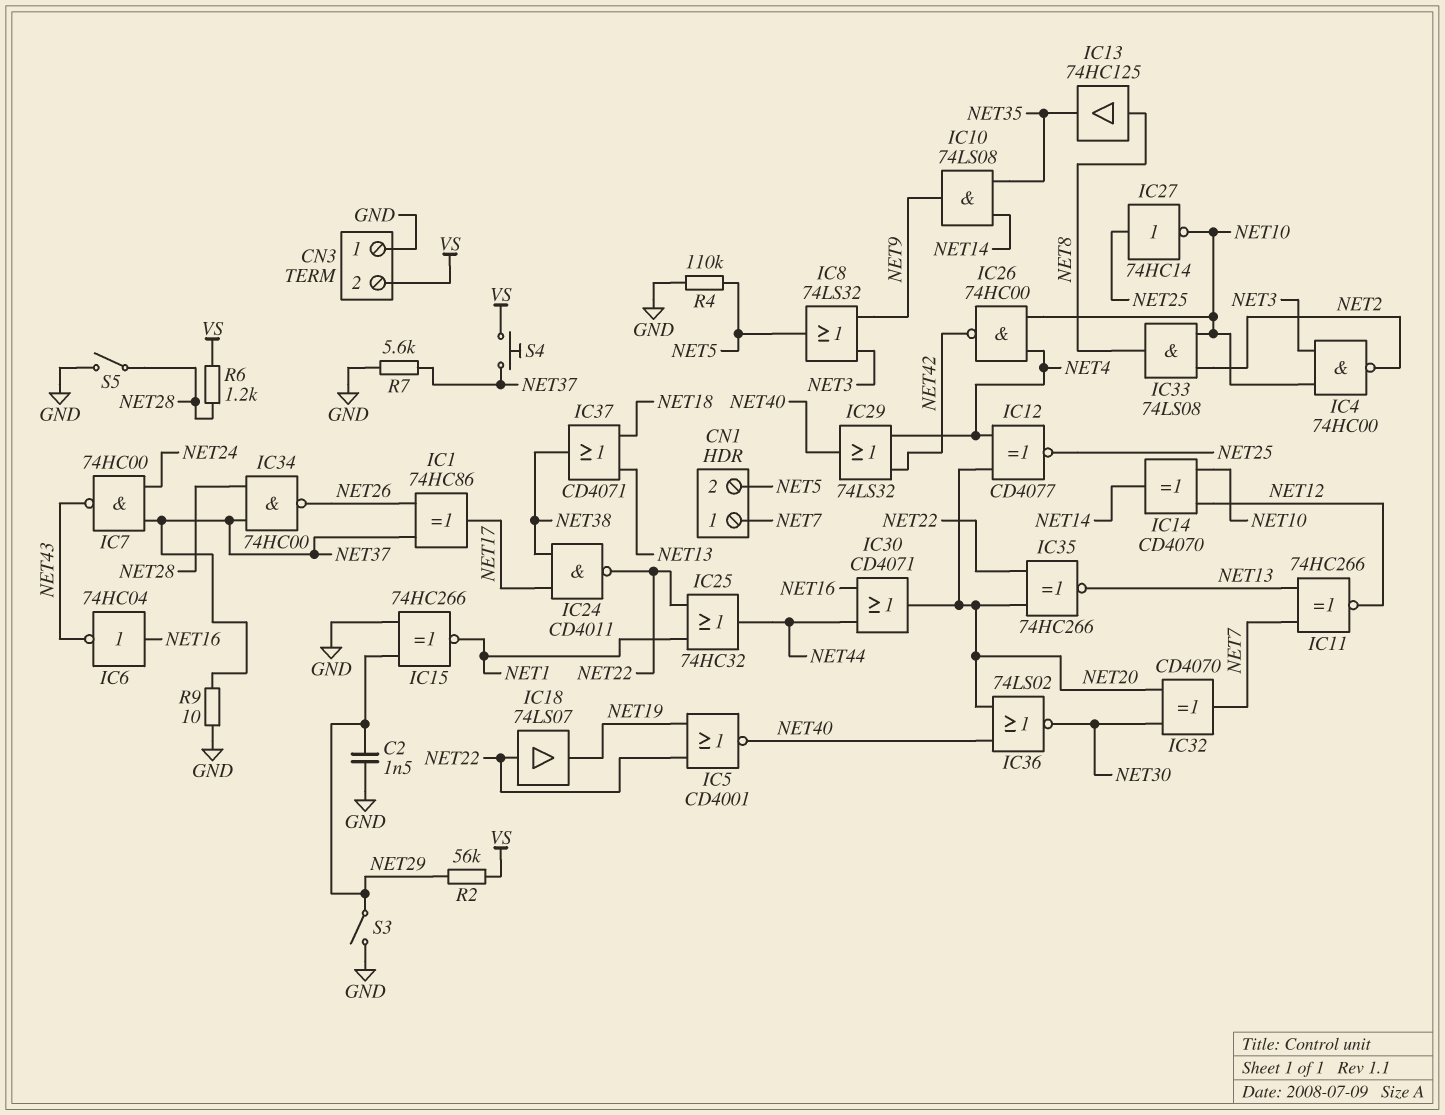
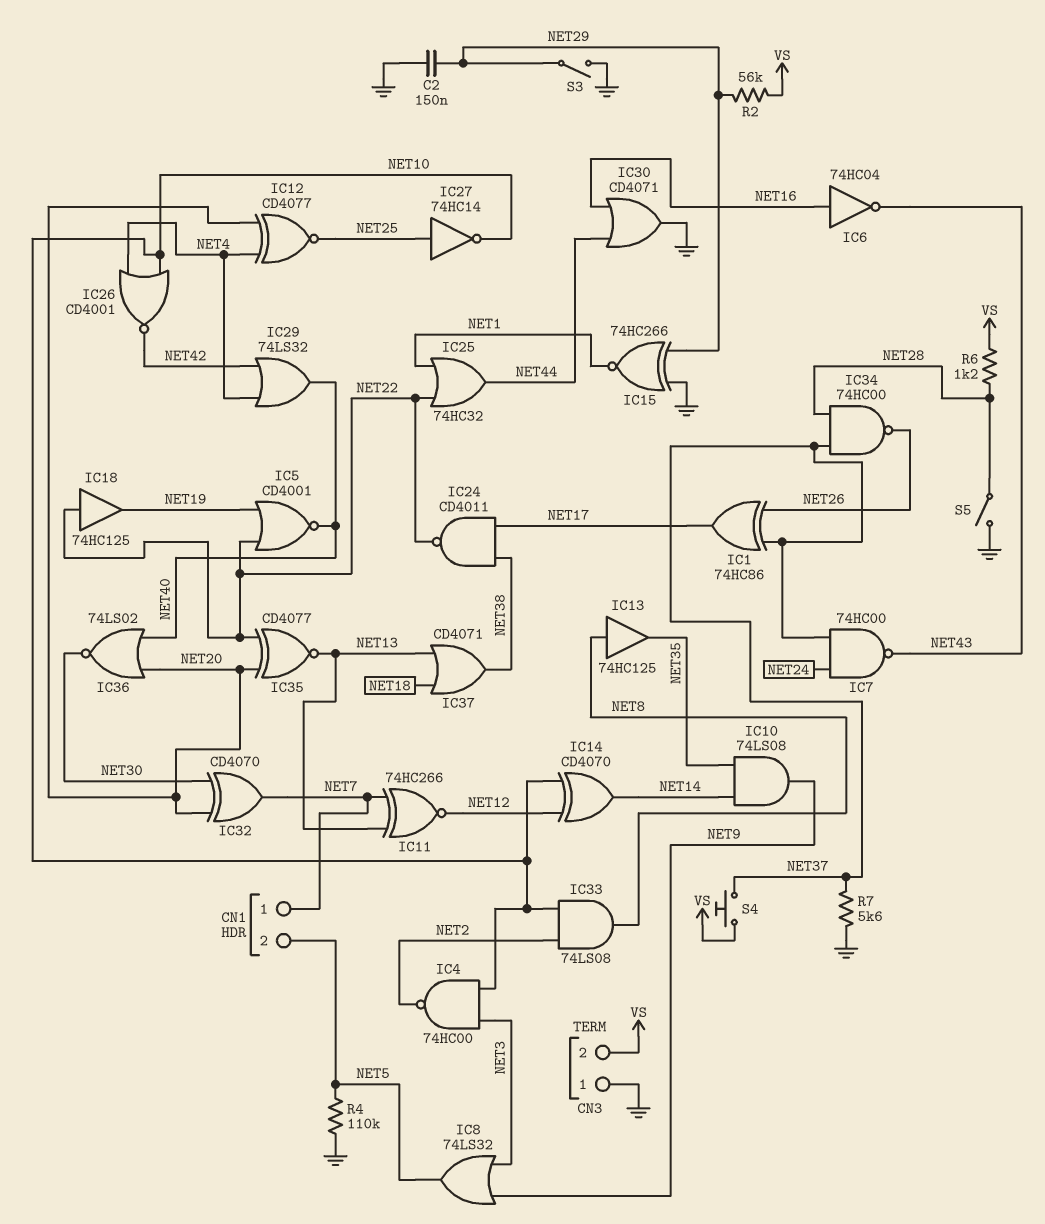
C2: 1.5nF (GND, NET29) -> 150nF (GND, NET29)
IC18: buffer 74LS07 (in NET22, out NET19) -> buffer 74HC125 (in NET22, out NET19)
IC26: NAND 74HC00 (in NET4, in NET10, out NET42) -> NOR CD4001 (in NET4, in NET10, out NET42)
IC30: OR CD4071 (in NET16, in NET44, out NET20) -> OR CD4071 (in NET16, in NET44, out GND)
IC35: XNOR 74HC266 (in NET20, in NET22, out NET13) -> XNOR CD4077 (in NET20, in NET22, out NET13)
R9: 10 (GND, NET37) -> none

